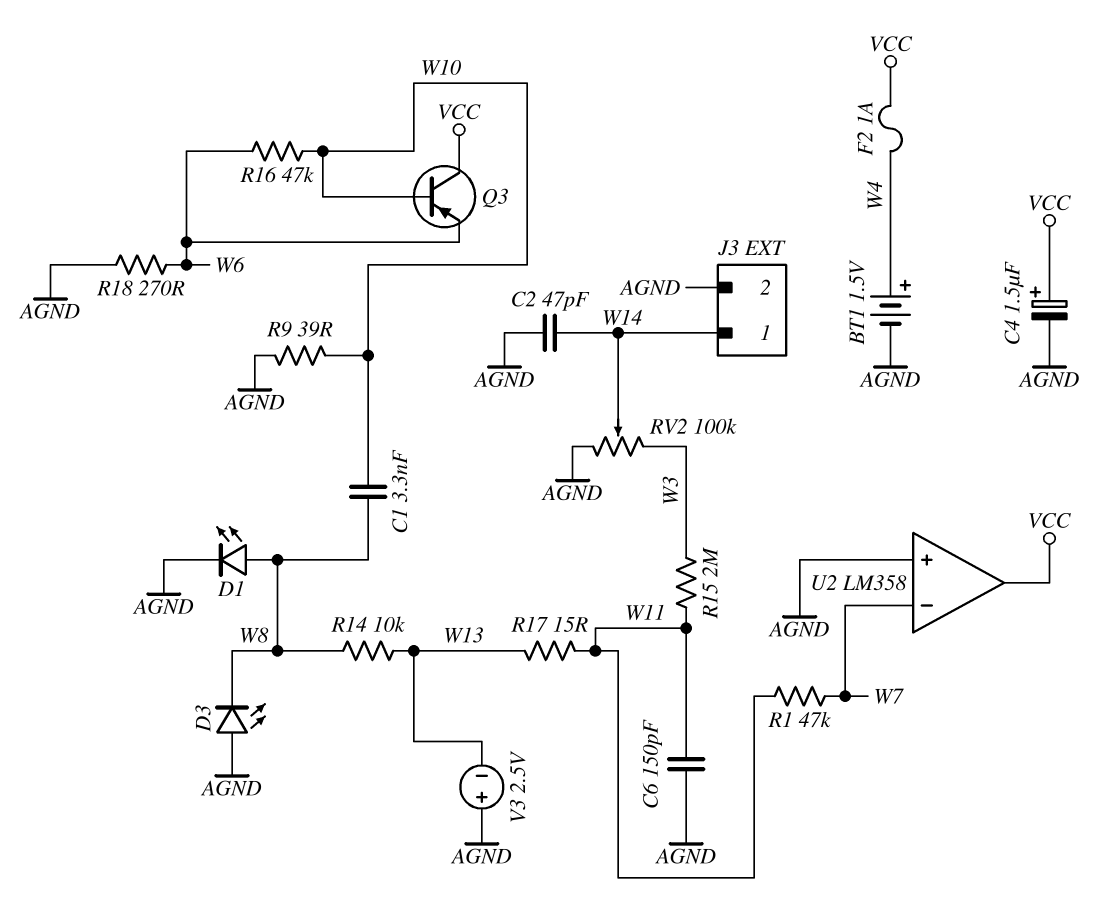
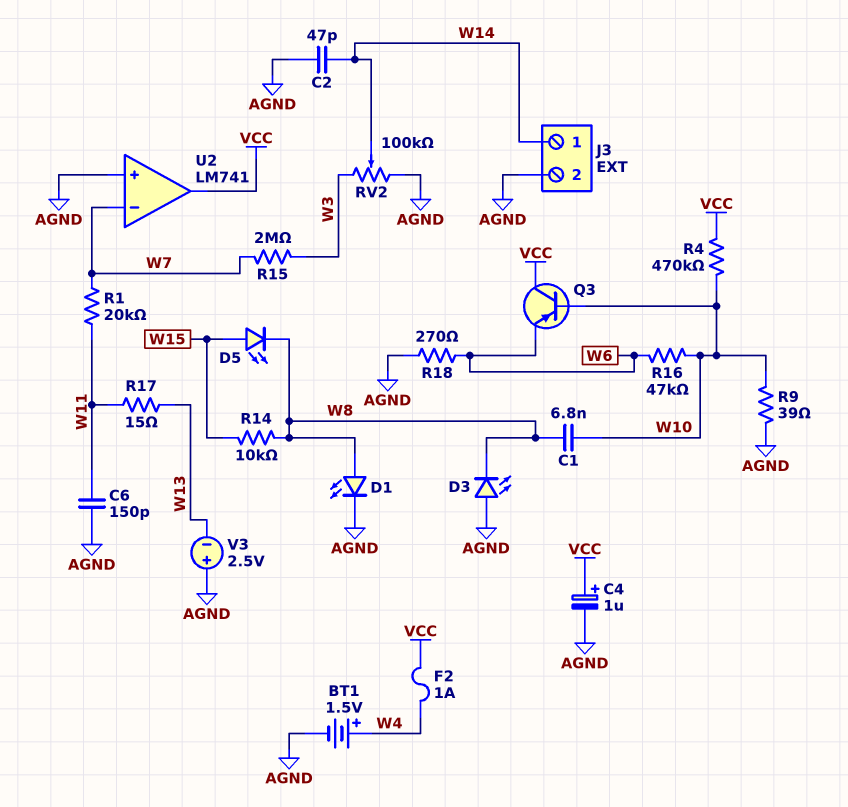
C1: 3.3nF (W8, W10) -> 6.8nF (W8, W10)
C4: 1.5uF (plus VCC, minus AGND) -> 1uF (plus VCC, minus AGND)
D5: none -> LED (A W15, K W8)
R1: 47k (W7, W11) -> 20k (W7, W11)
R4: none -> 470k (VCC, W10)
R14: 10k (W8, W13) -> 10k (W8, W15)
R15: 2M (W3, W11) -> 2M (W3, W7)
U2: LM358 -> LM741

